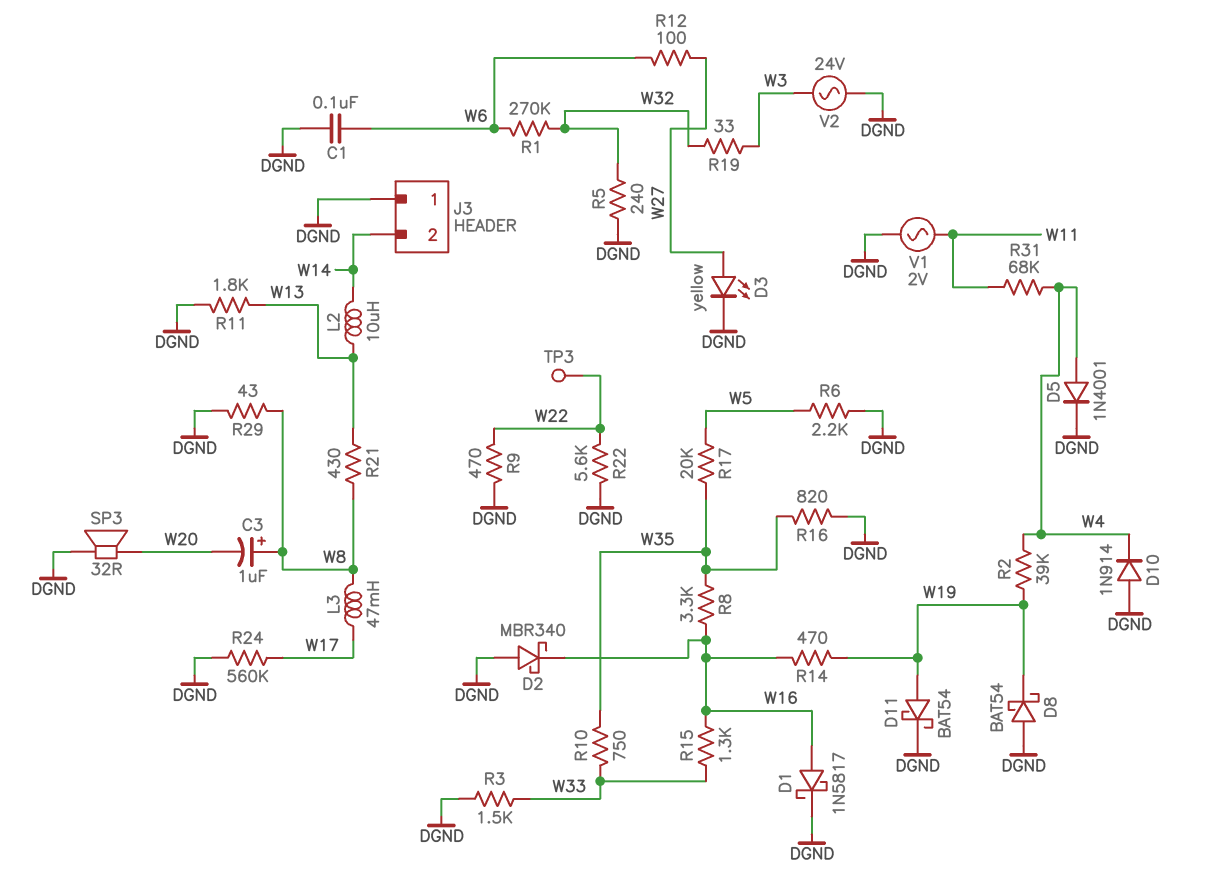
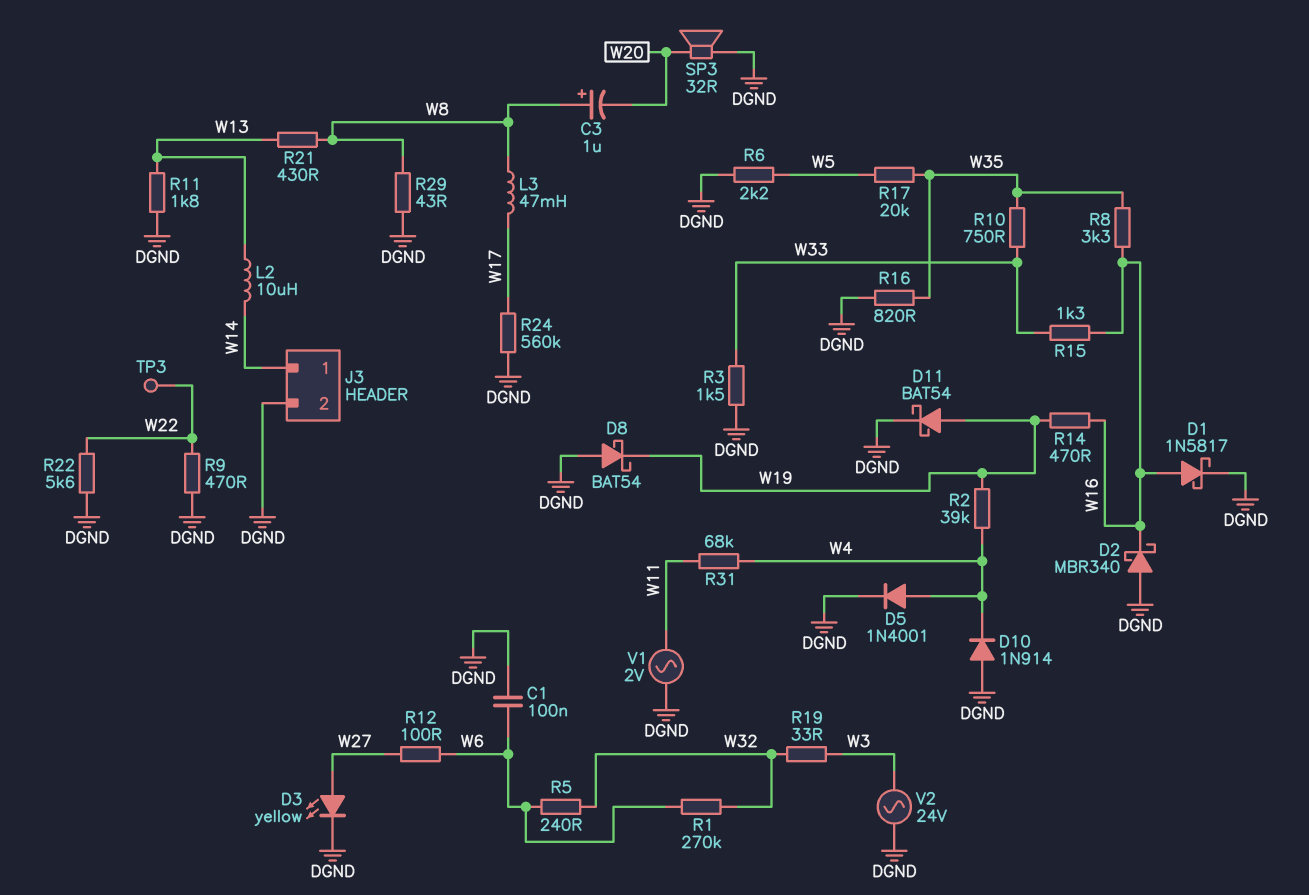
J3 pin 1: DGND -> W14
J3 pin 2: W14 -> DGND
R5: 240 (DGND, W32) -> 240 (W6, W32)

